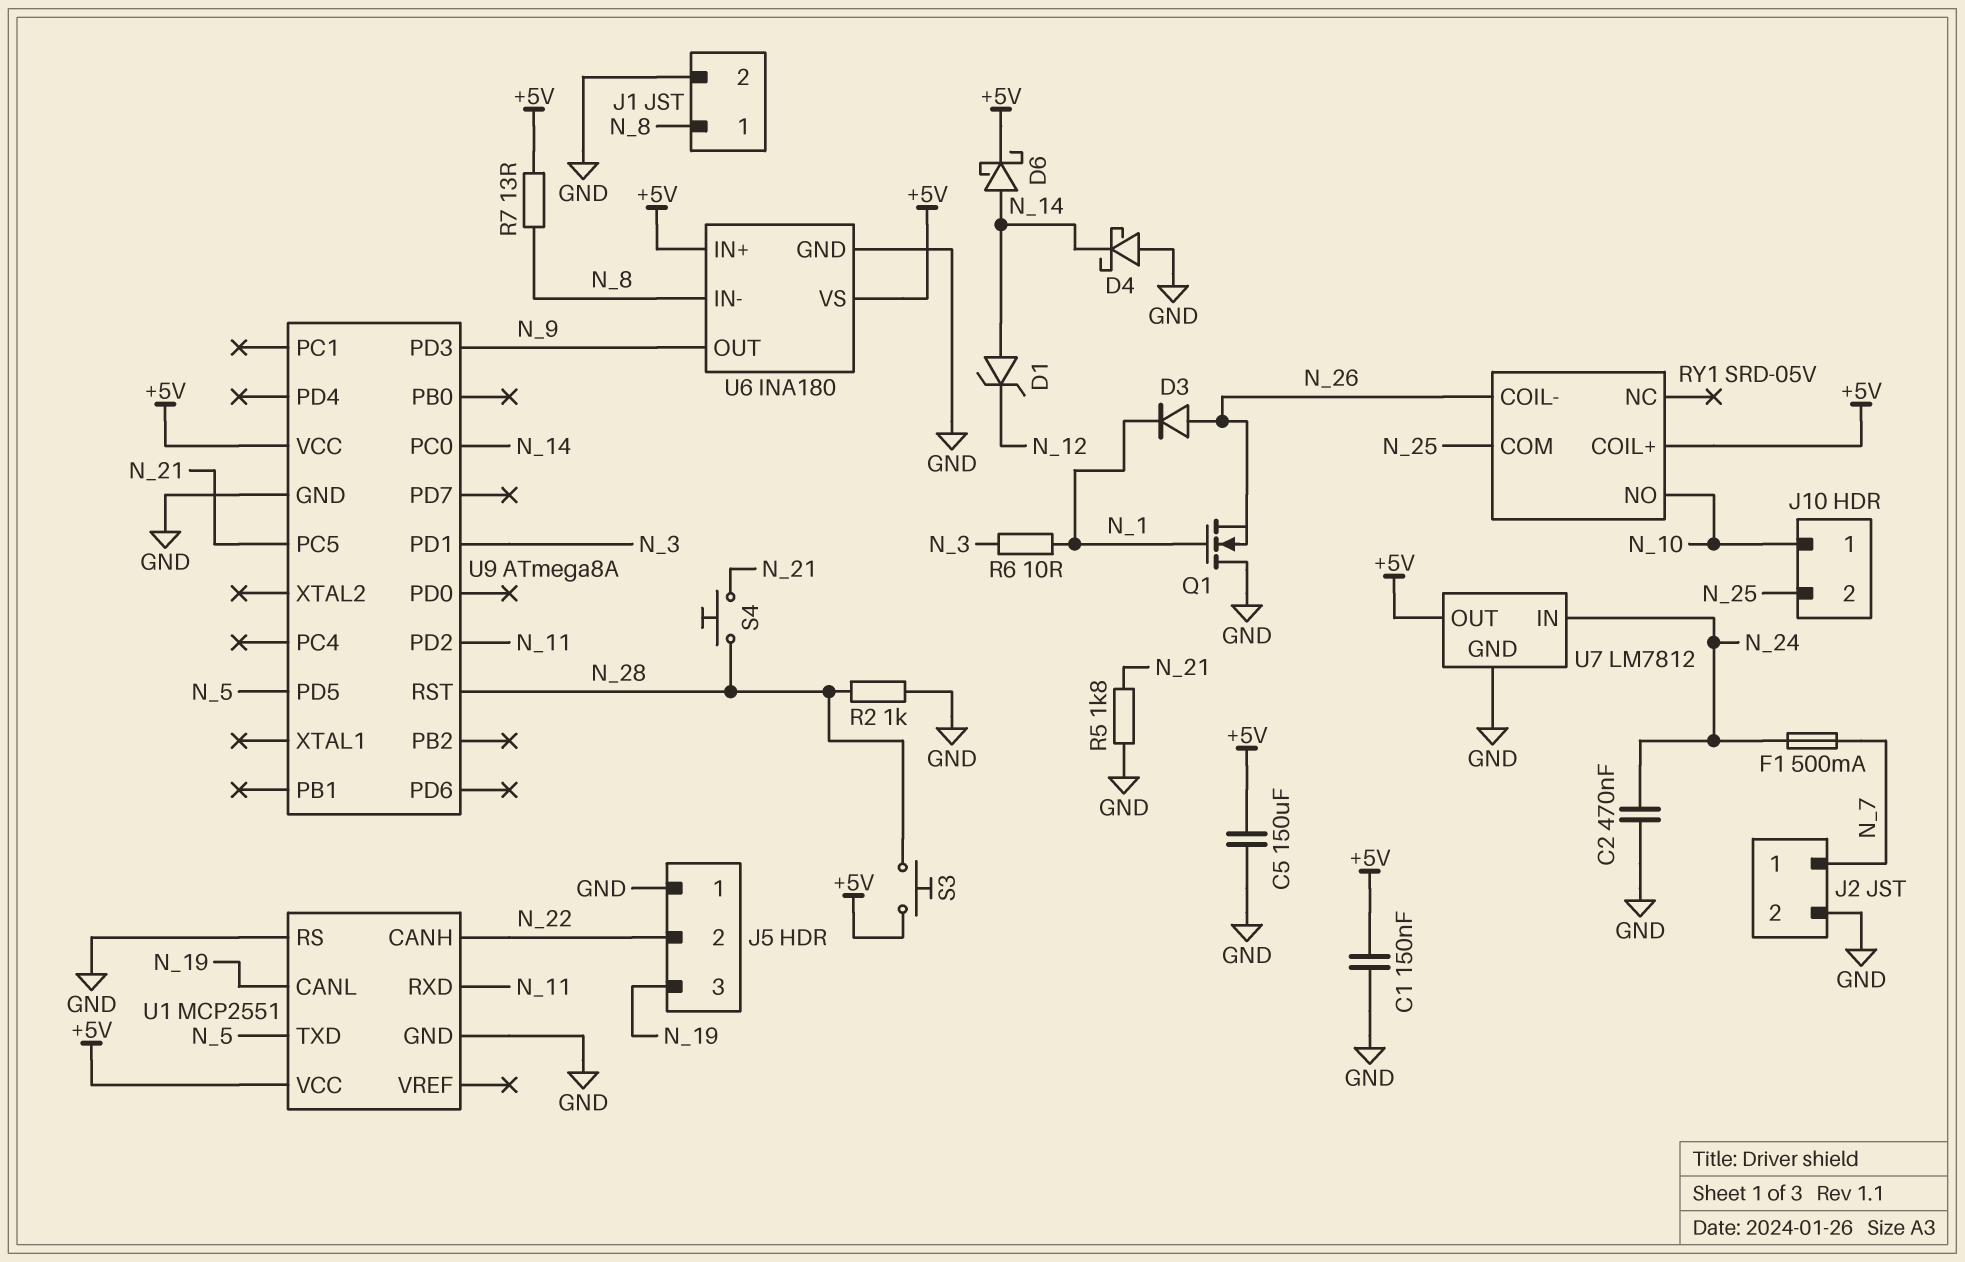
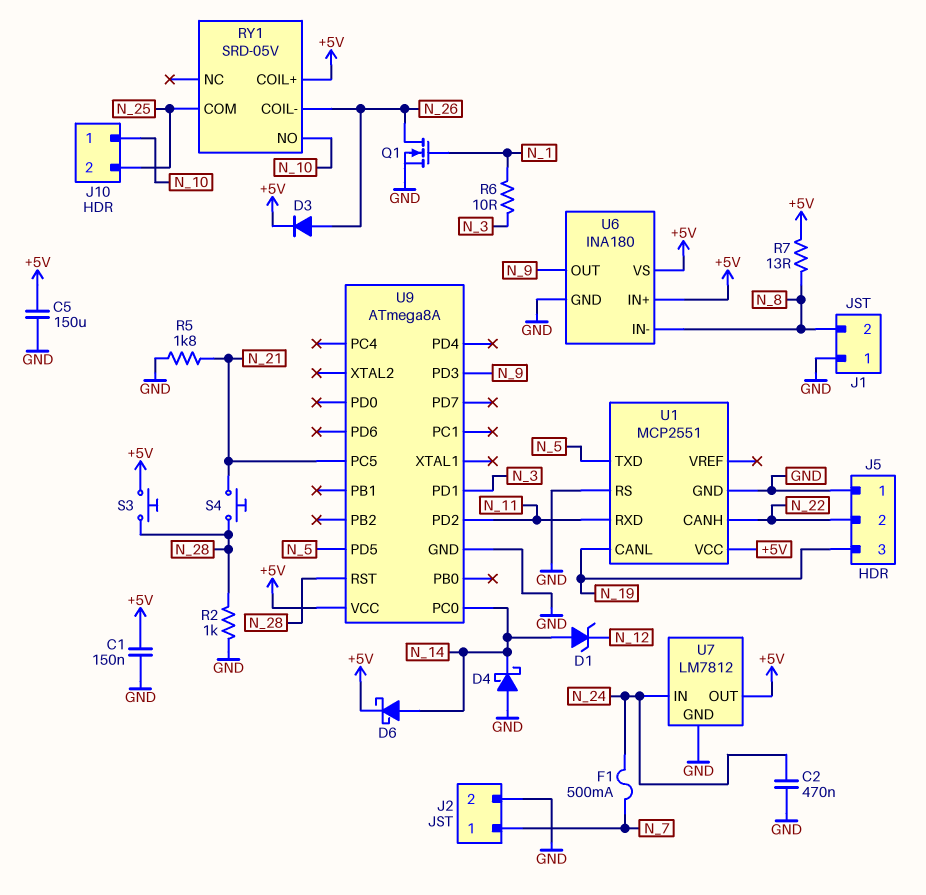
D3: diode (A N_26, K N_1) -> diode (A N_26, K +5V)
J1 pin 1: N_8 -> GND
J1 pin 2: GND -> N_8
Q1: NMOS (G N_1, D GND, S N_26) -> NMOS (G N_1, D N_26, S GND)

